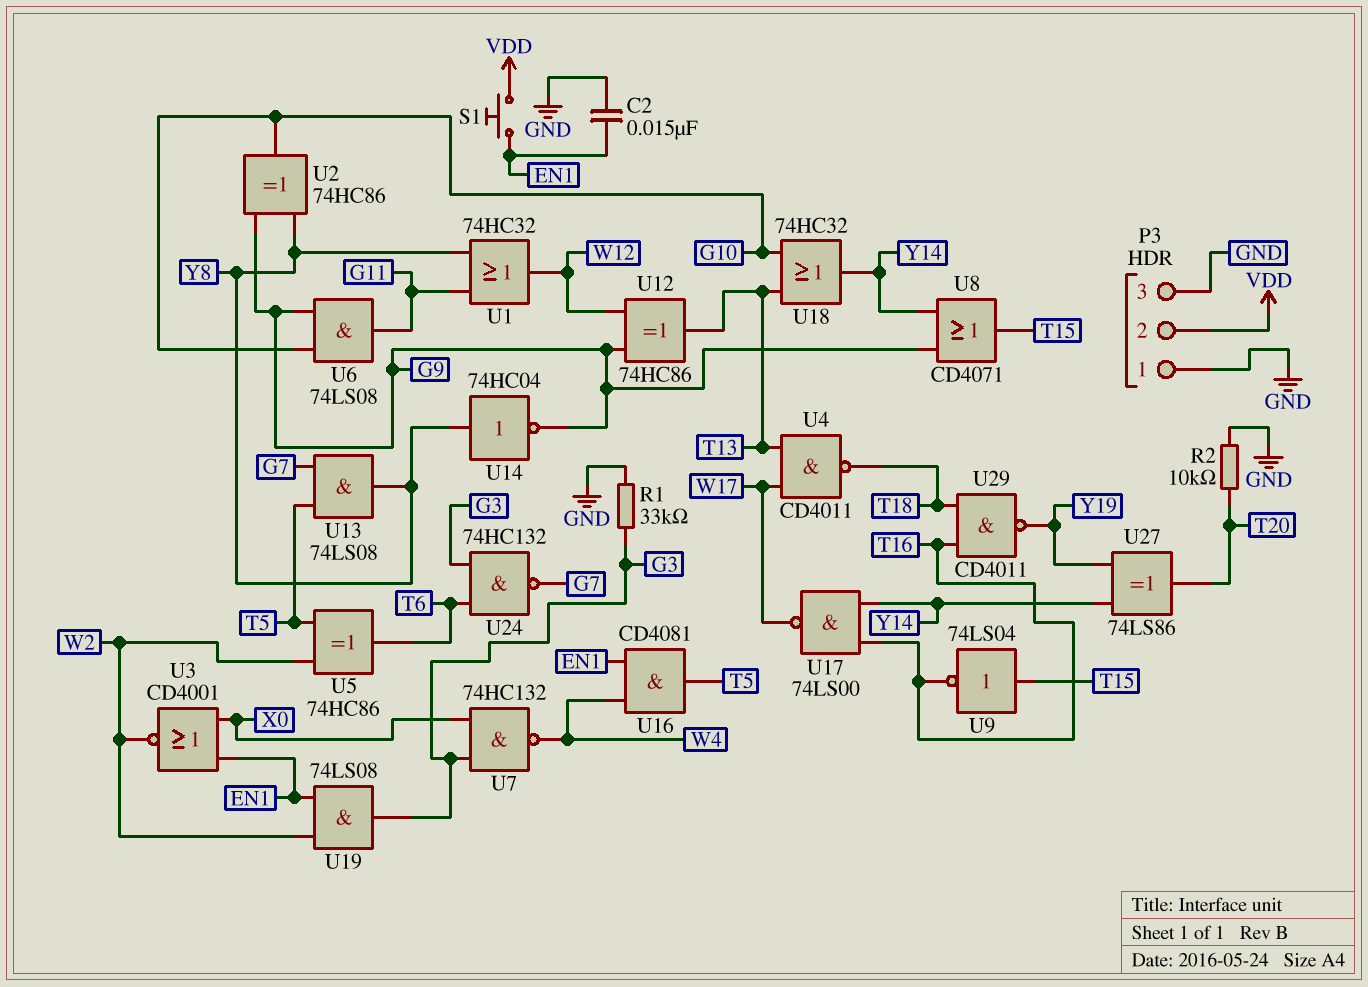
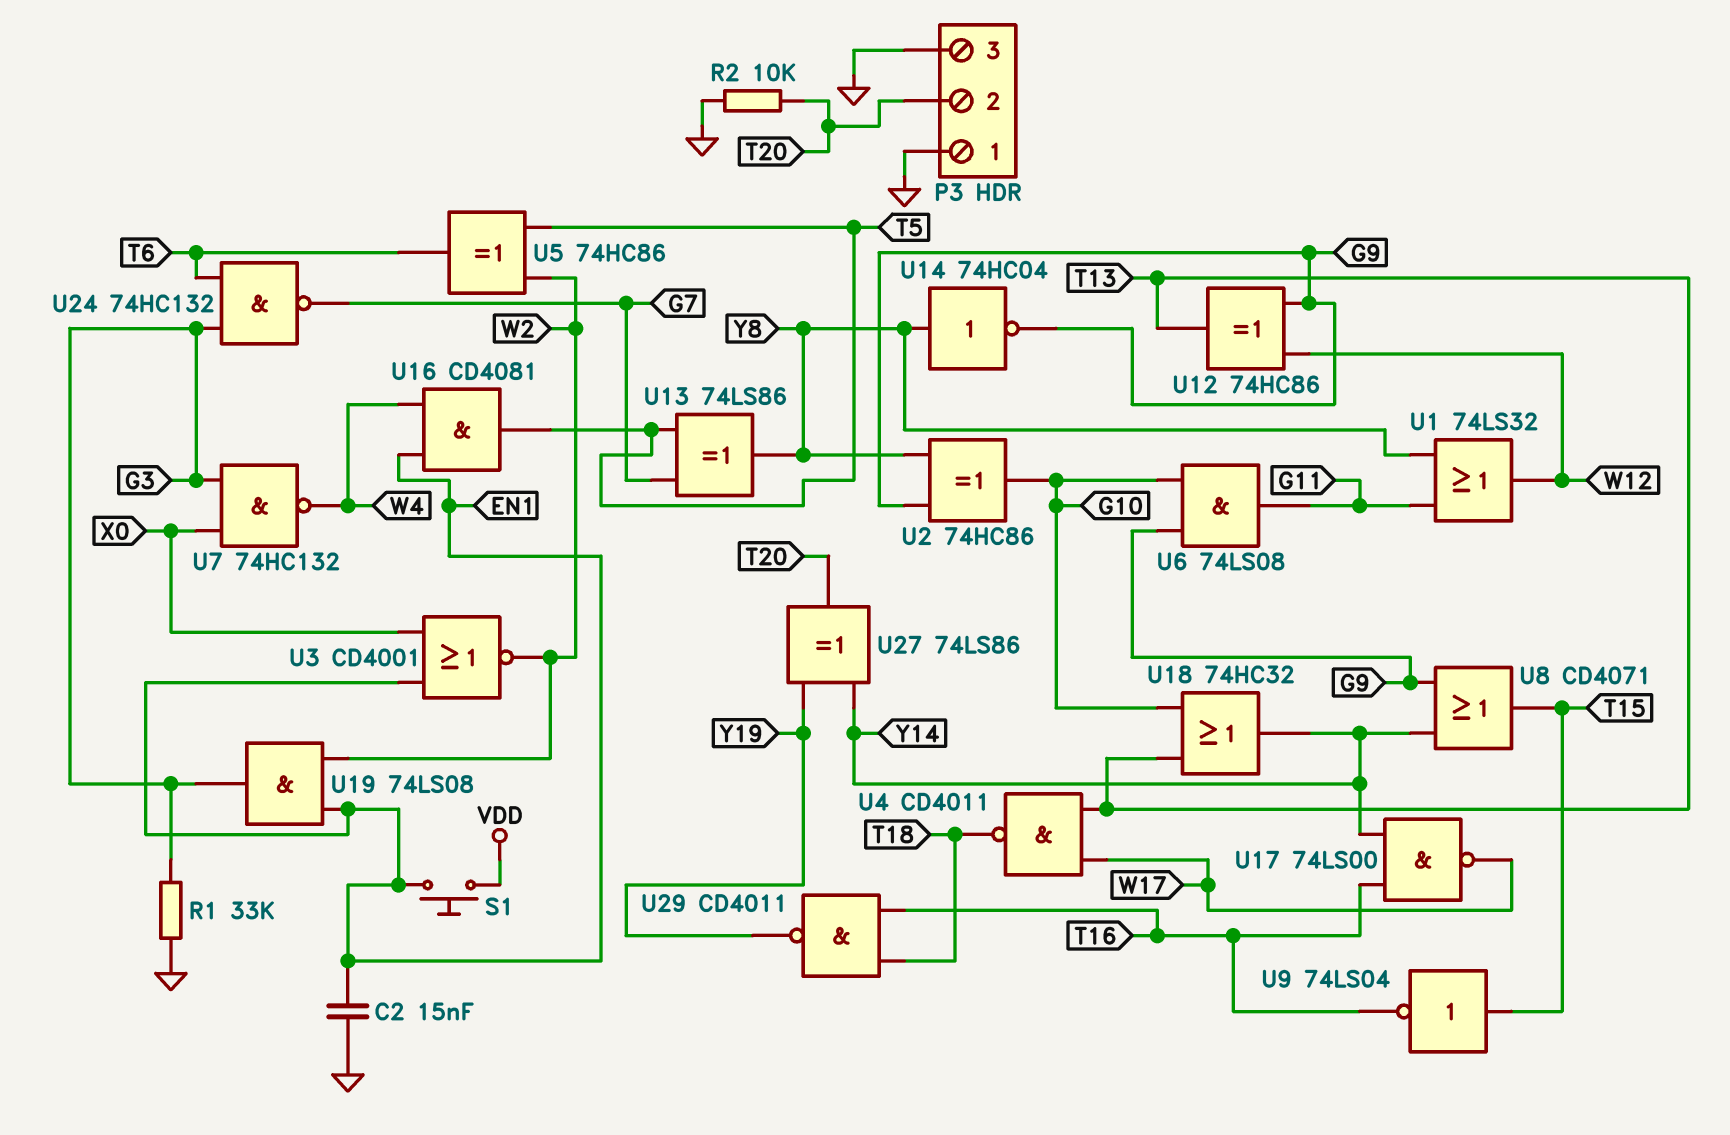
P3 pin 2: VDD -> T20
U1: OR 74HC32 (in G11, in Y8, out W12) -> OR 74LS32 (in G11, in Y8, out W12)
U13: AND 74LS08 (in G7, in T5, out Y8) -> XOR 74LS86 (in G7, in T5, out Y8)

